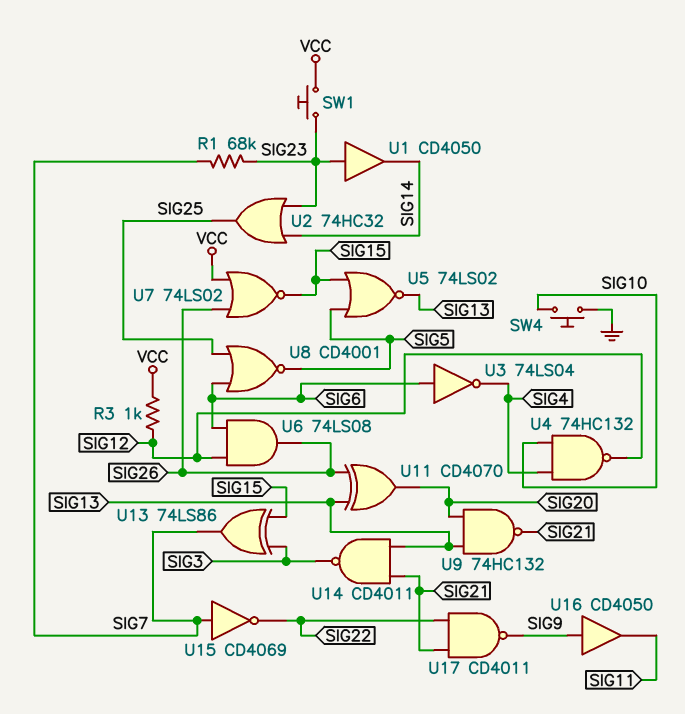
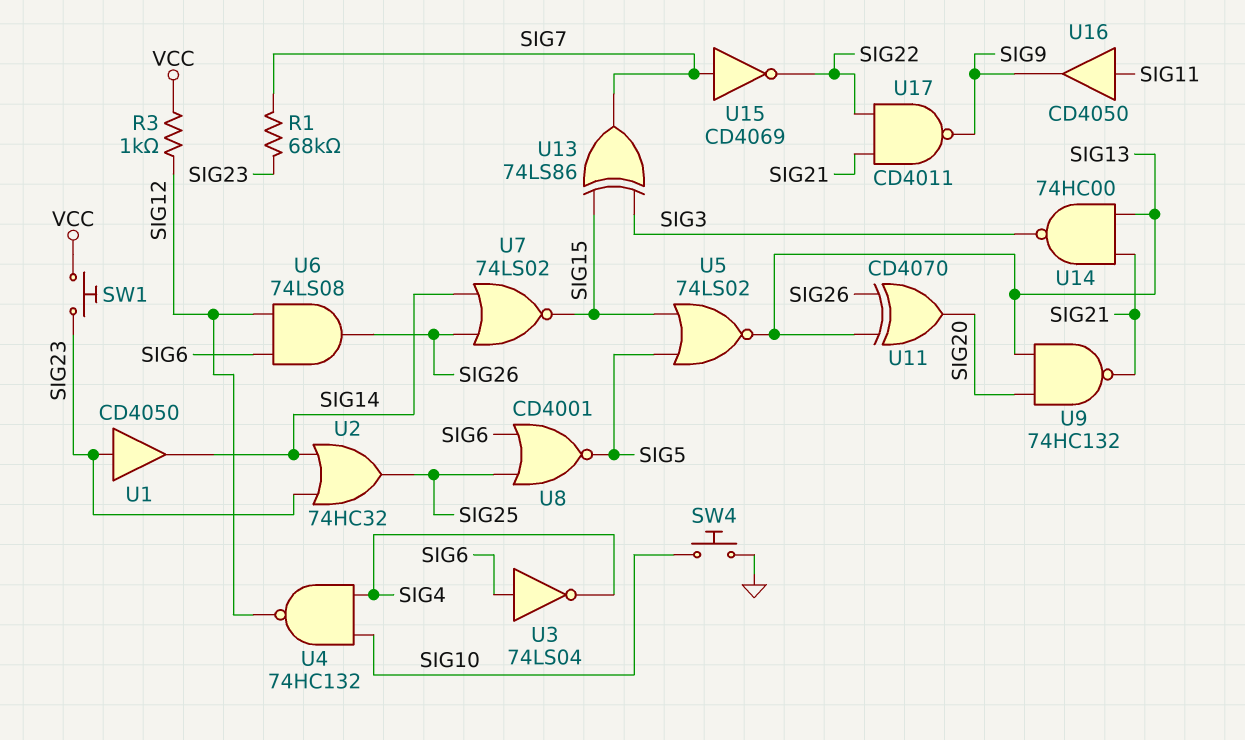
U7: NOR 74LS02 (in SIG26, in VCC, out SIG15) -> NOR 74LS02 (in SIG14, in SIG26, out SIG15)
U14: NAND CD4011 (in SIG13, in SIG21, out SIG3) -> NAND 74HC00 (in SIG13, in SIG21, out SIG3)
U16: buffer CD4050 (in SIG9, out SIG11) -> buffer CD4050 (in SIG11, out SIG9)

